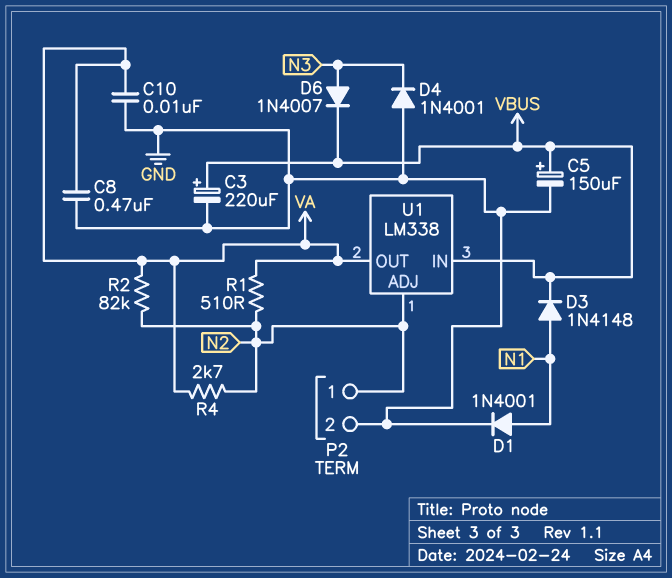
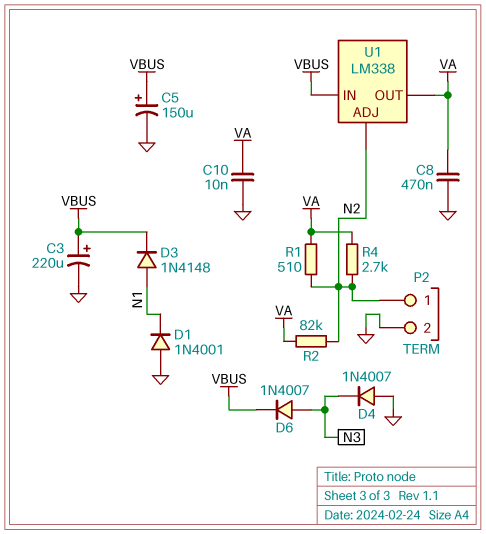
D1: diode 1N4001 (A N1, K GND) -> diode 1N4001 (A GND, K N1)
D4: diode 1N4001 (A GND, K N3) -> diode 1N4007 (A GND, K N3)

